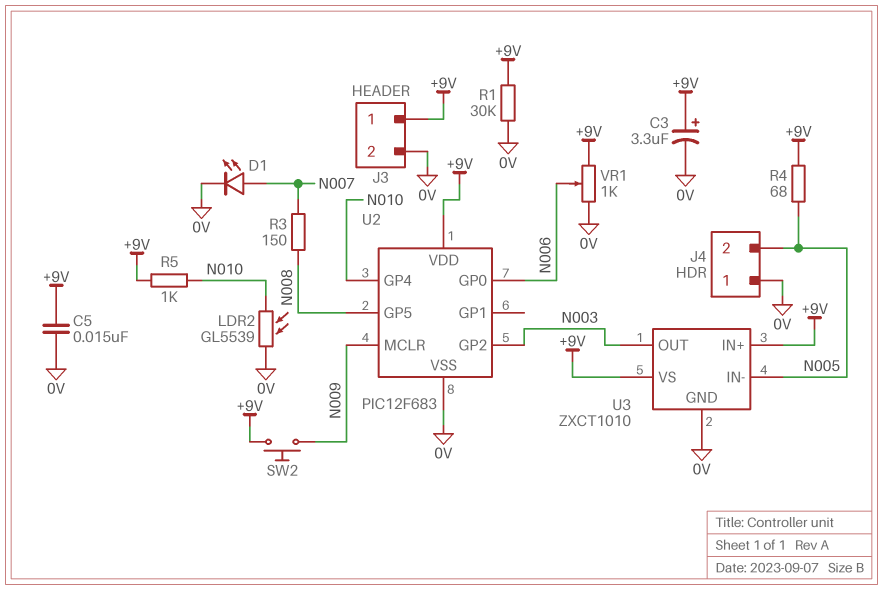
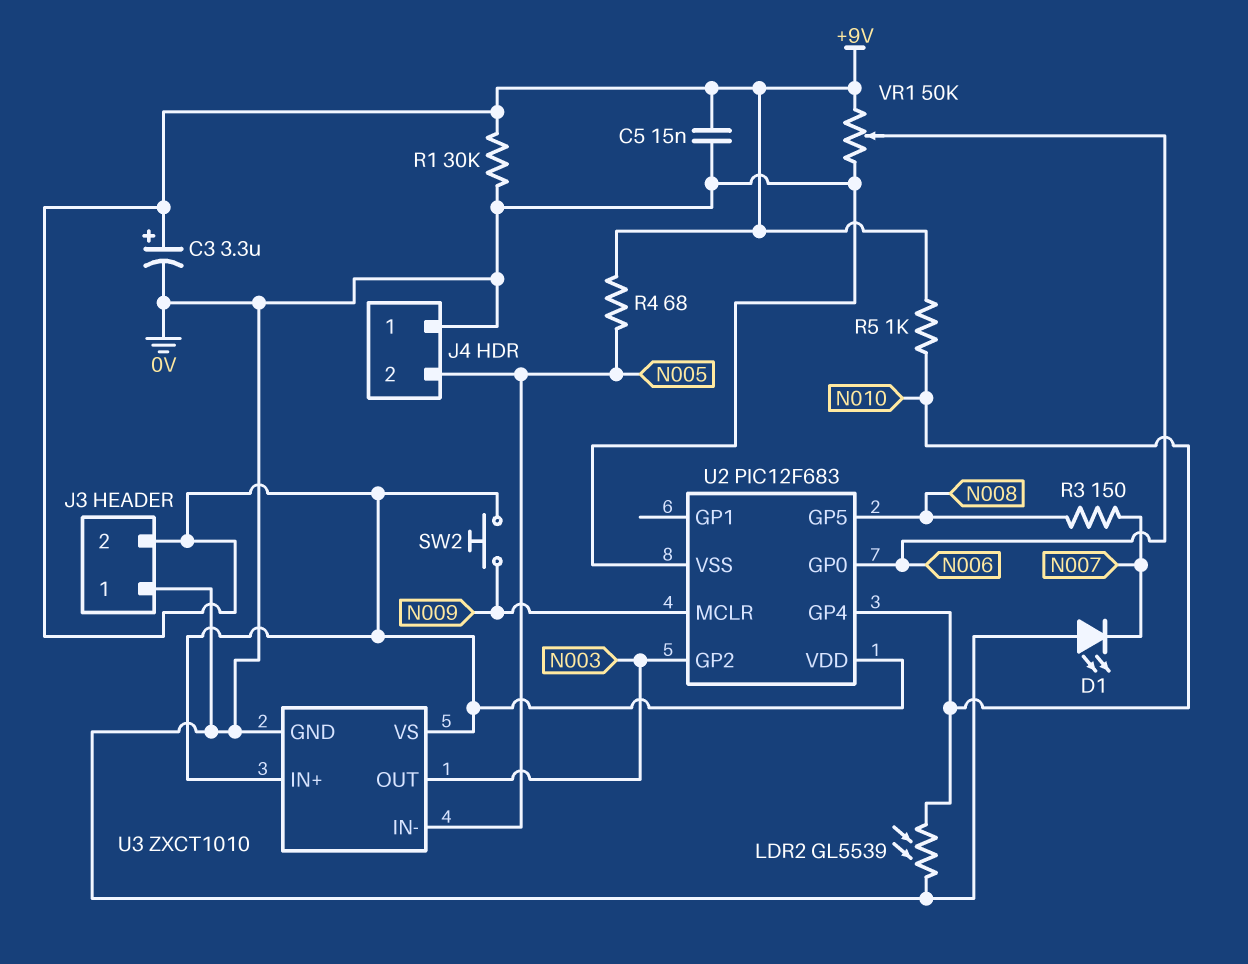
D1: LED (A N007, K 0V) -> LED (A 0V, K N007)
J3 pin 1: +9V -> 0V
J3 pin 2: 0V -> +9V
VR1: 1k (+9V, 0V, wiper N006) -> 50k (+9V, 0V, wiper N006)

